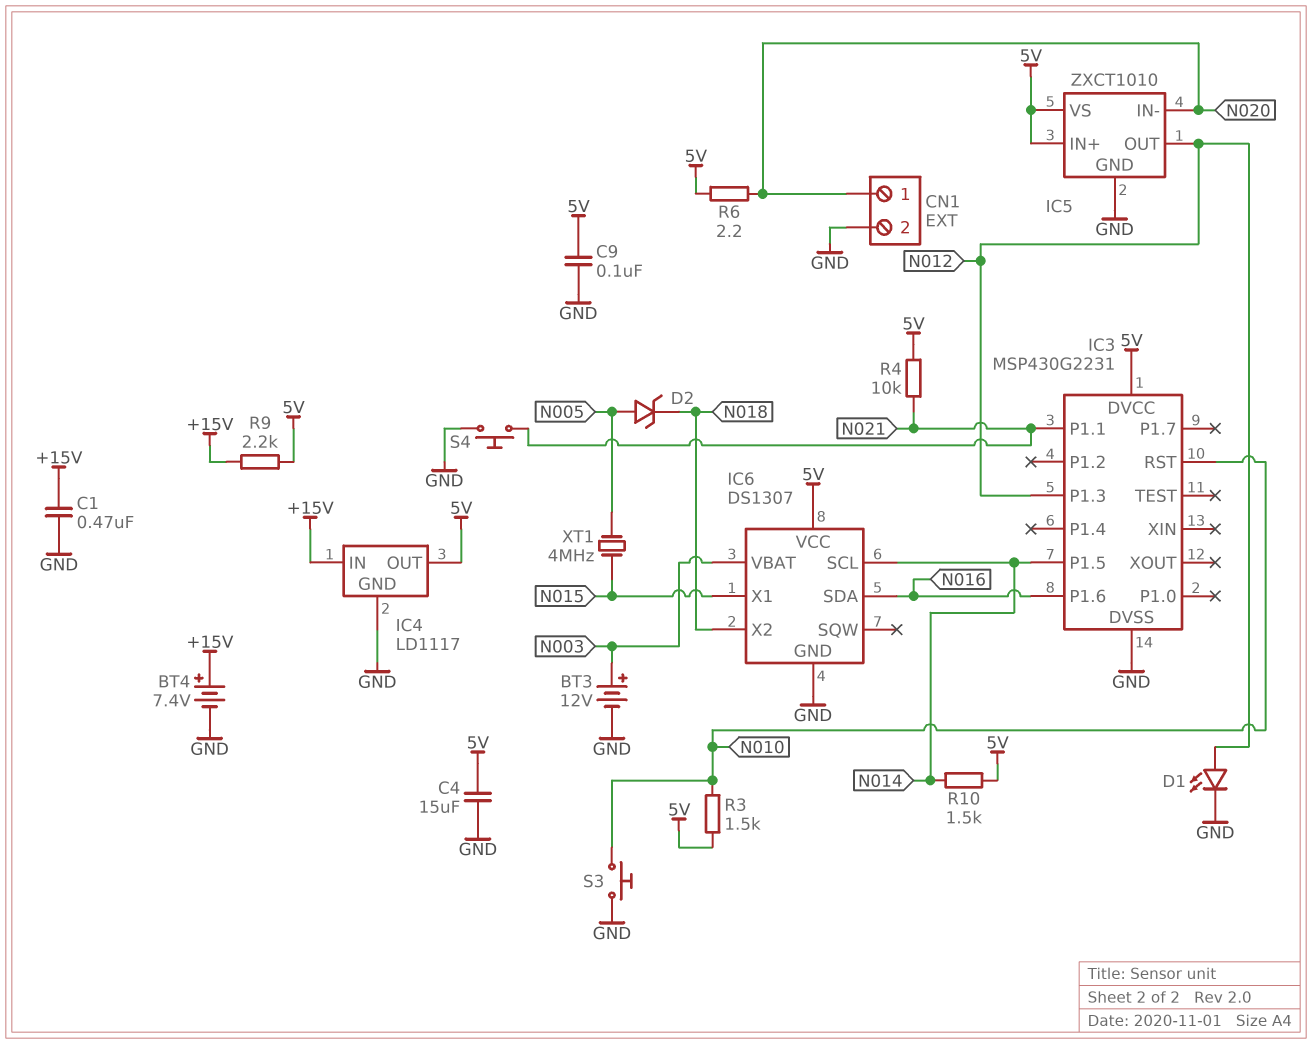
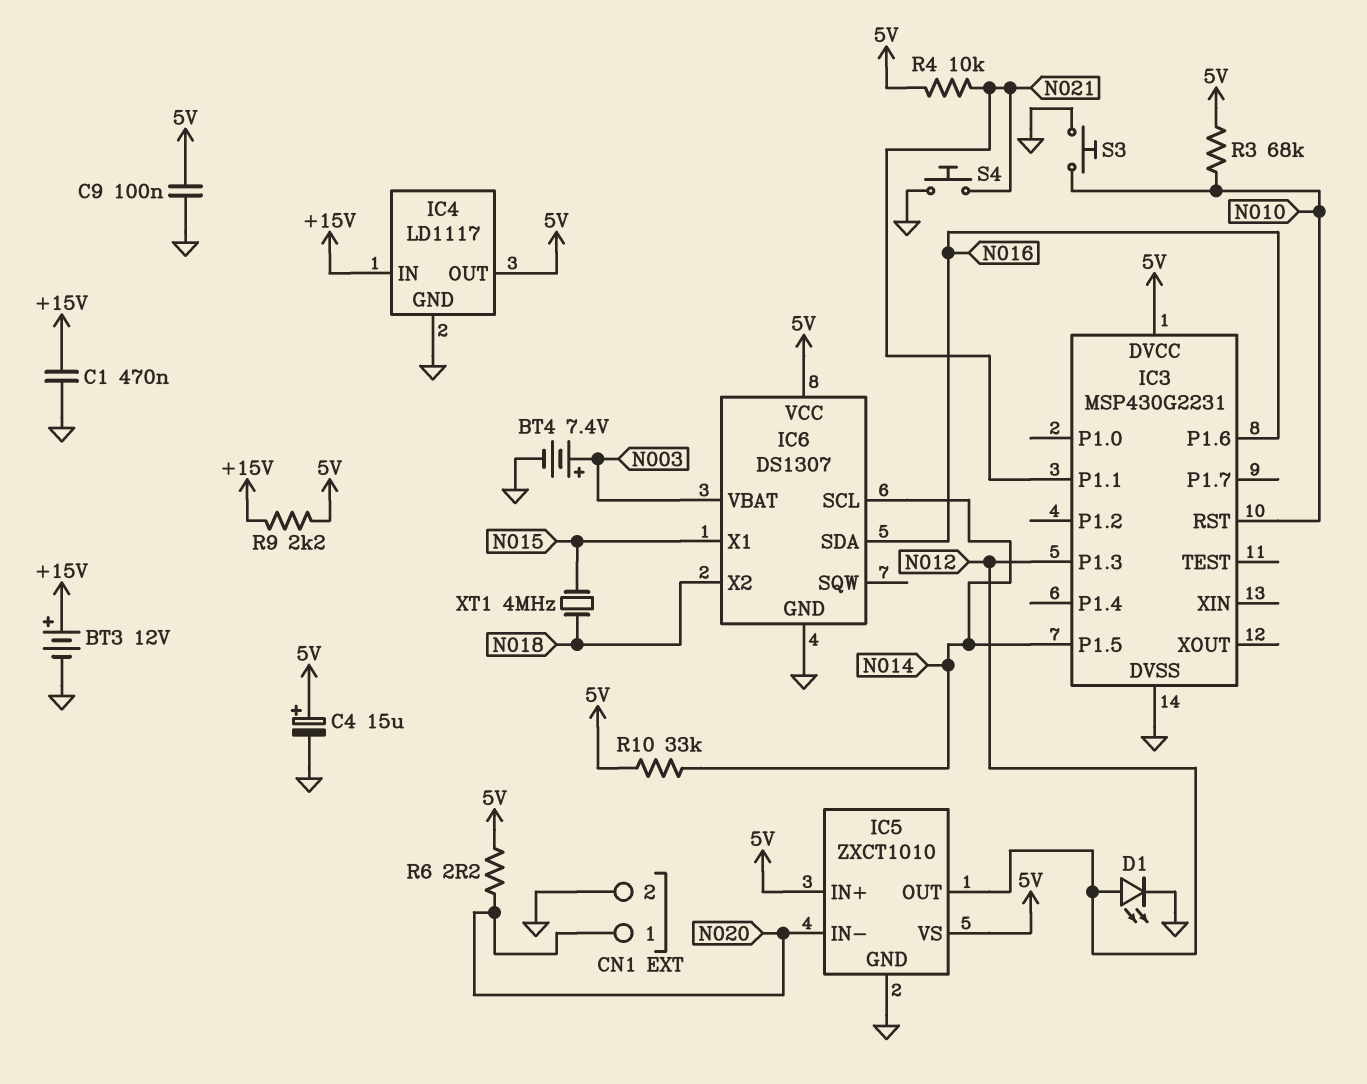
BT3: 12V (plus N003, minus GND) -> 12V (plus +15V, minus GND)
BT4: 7.4V (plus +15V, minus GND) -> 7.4V (plus N003, minus GND)
C4: 15uF (5V, GND) -> 15uF (plus 5V, minus GND)
D2: zener (A N005, K N018) -> none
R3: 1.5k (5V, N010) -> 68k (5V, N010)
R10: 1.5k (5V, N014) -> 33k (5V, N014)
XT1: 4MHz (N005, N015) -> 4MHz (N015, N018)

